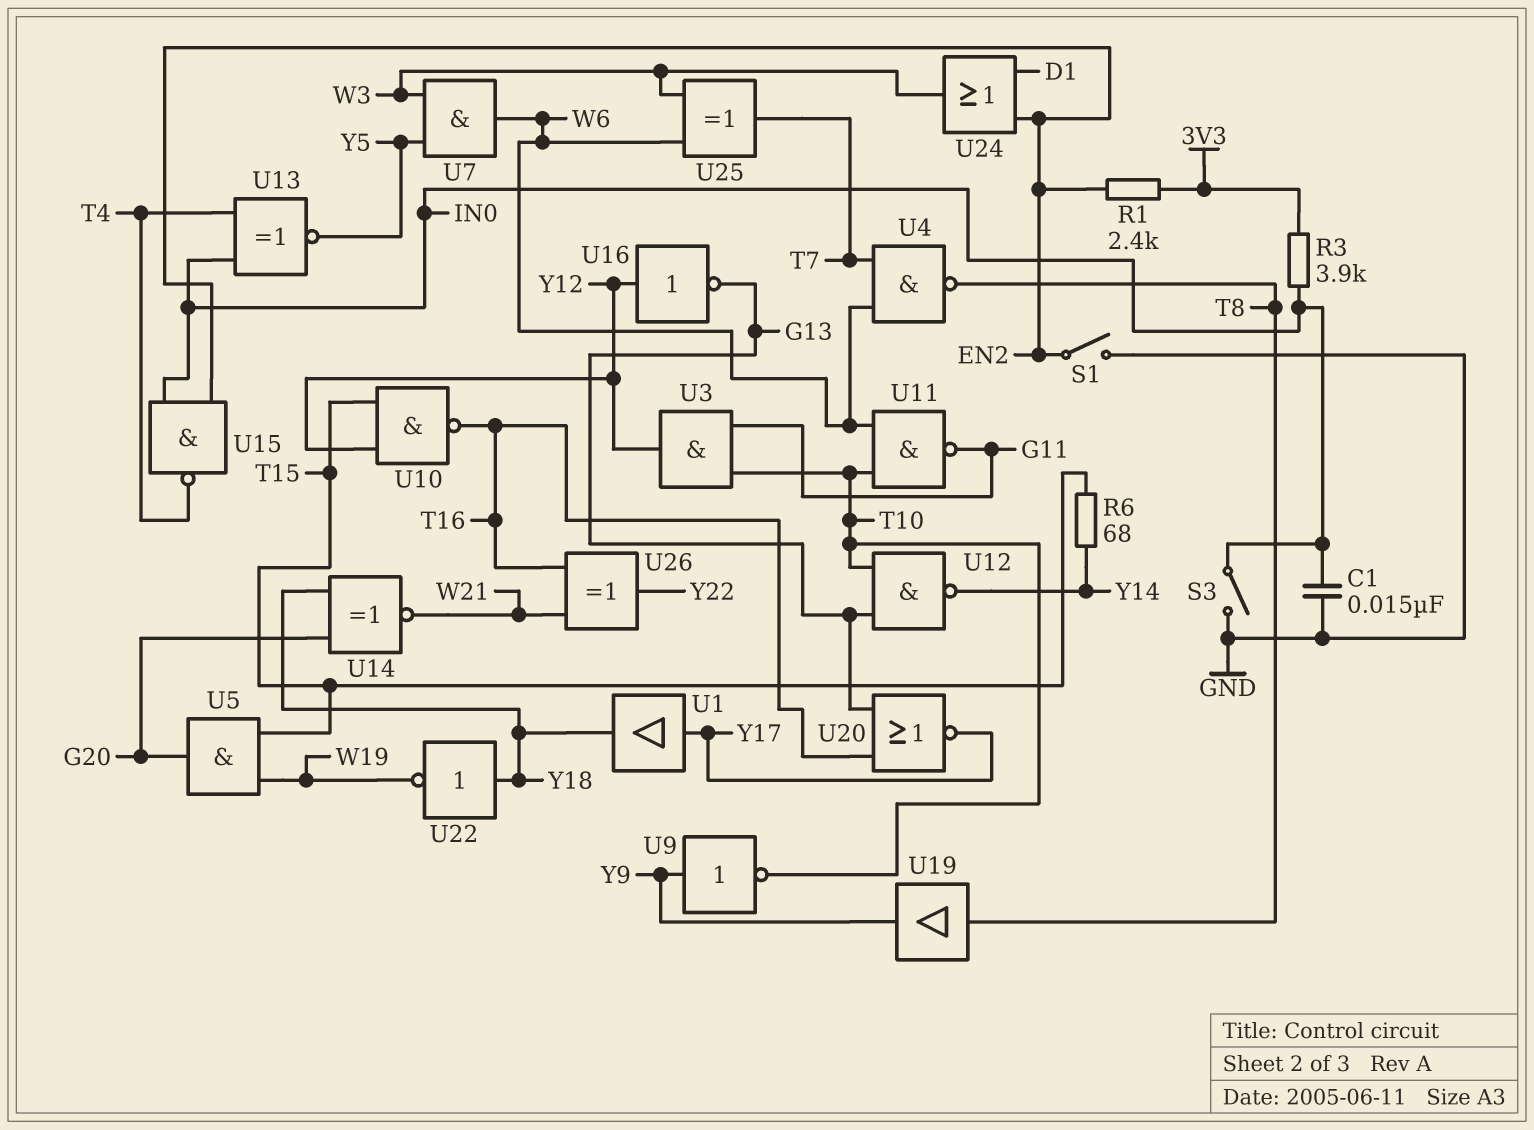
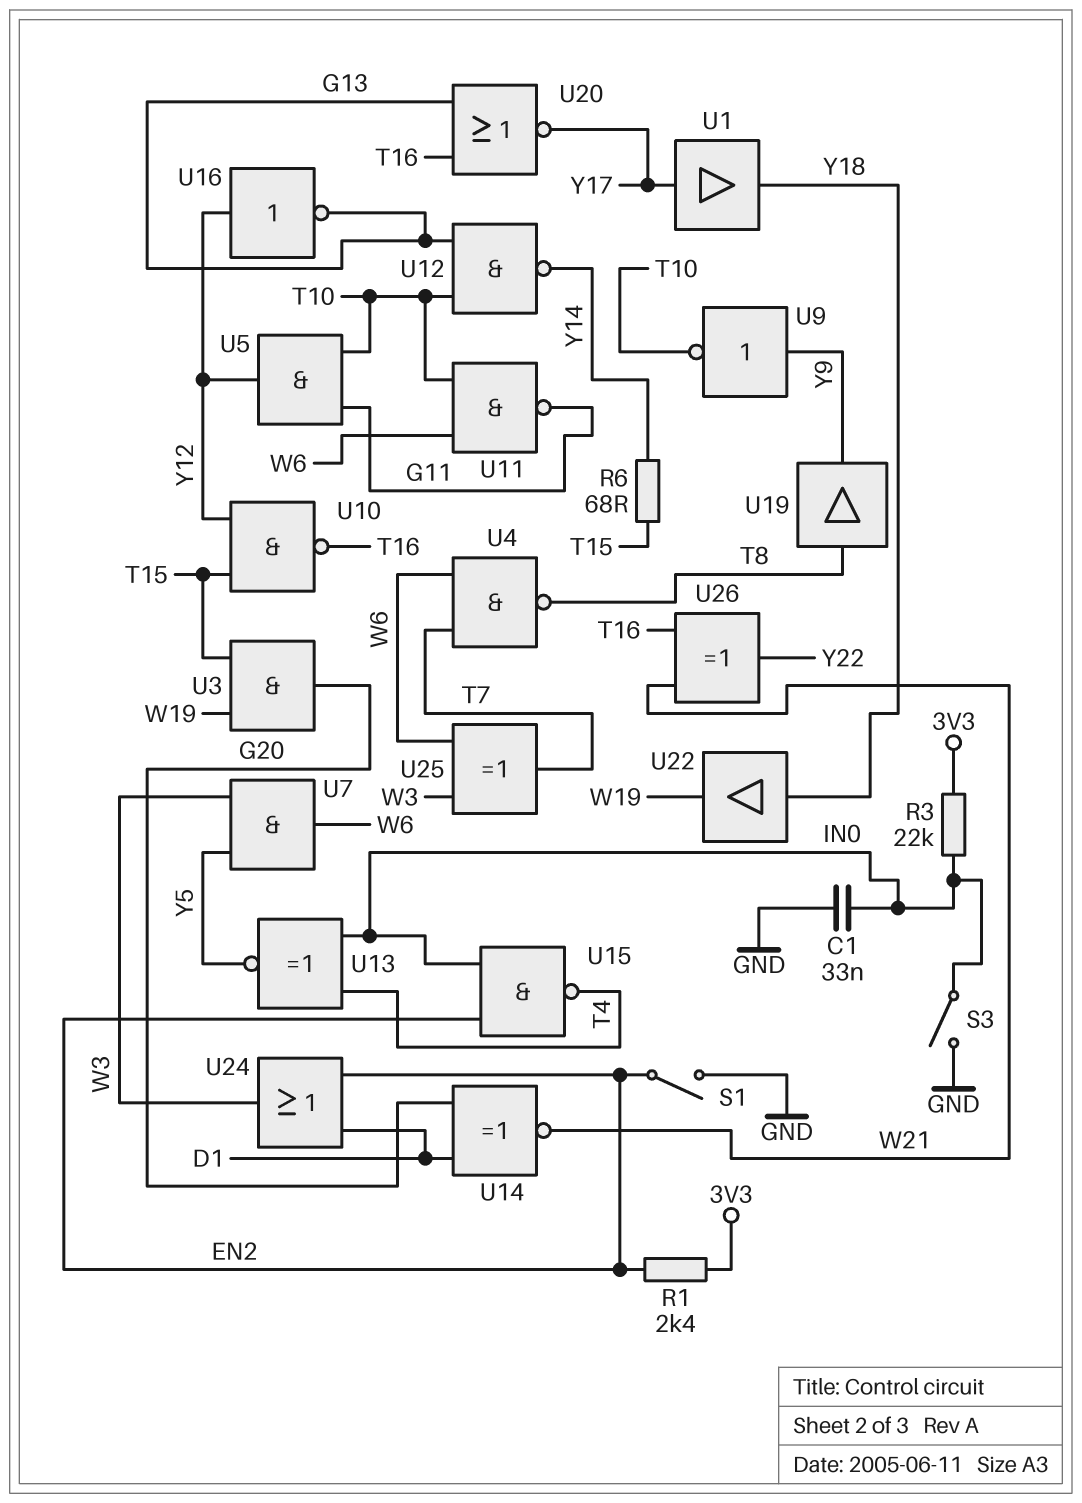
C1: 15nF (GND, IN0) -> 33nF (GND, IN0)
R3: 3.9k (3V3, IN0) -> 22k (3V3, IN0)
U3: AND (in G11, in T10, out Y12) -> AND (in T15, in W19, out G20)
U5: AND (in T15, in W19, out G20) -> AND (in G11, in T10, out Y12)
U14: XNOR (in G20, in Y18, out W21) -> XNOR (in D1, in G20, out W21)
U22: NOT (in Y18, out W19) -> buffer (in Y18, out W19)

